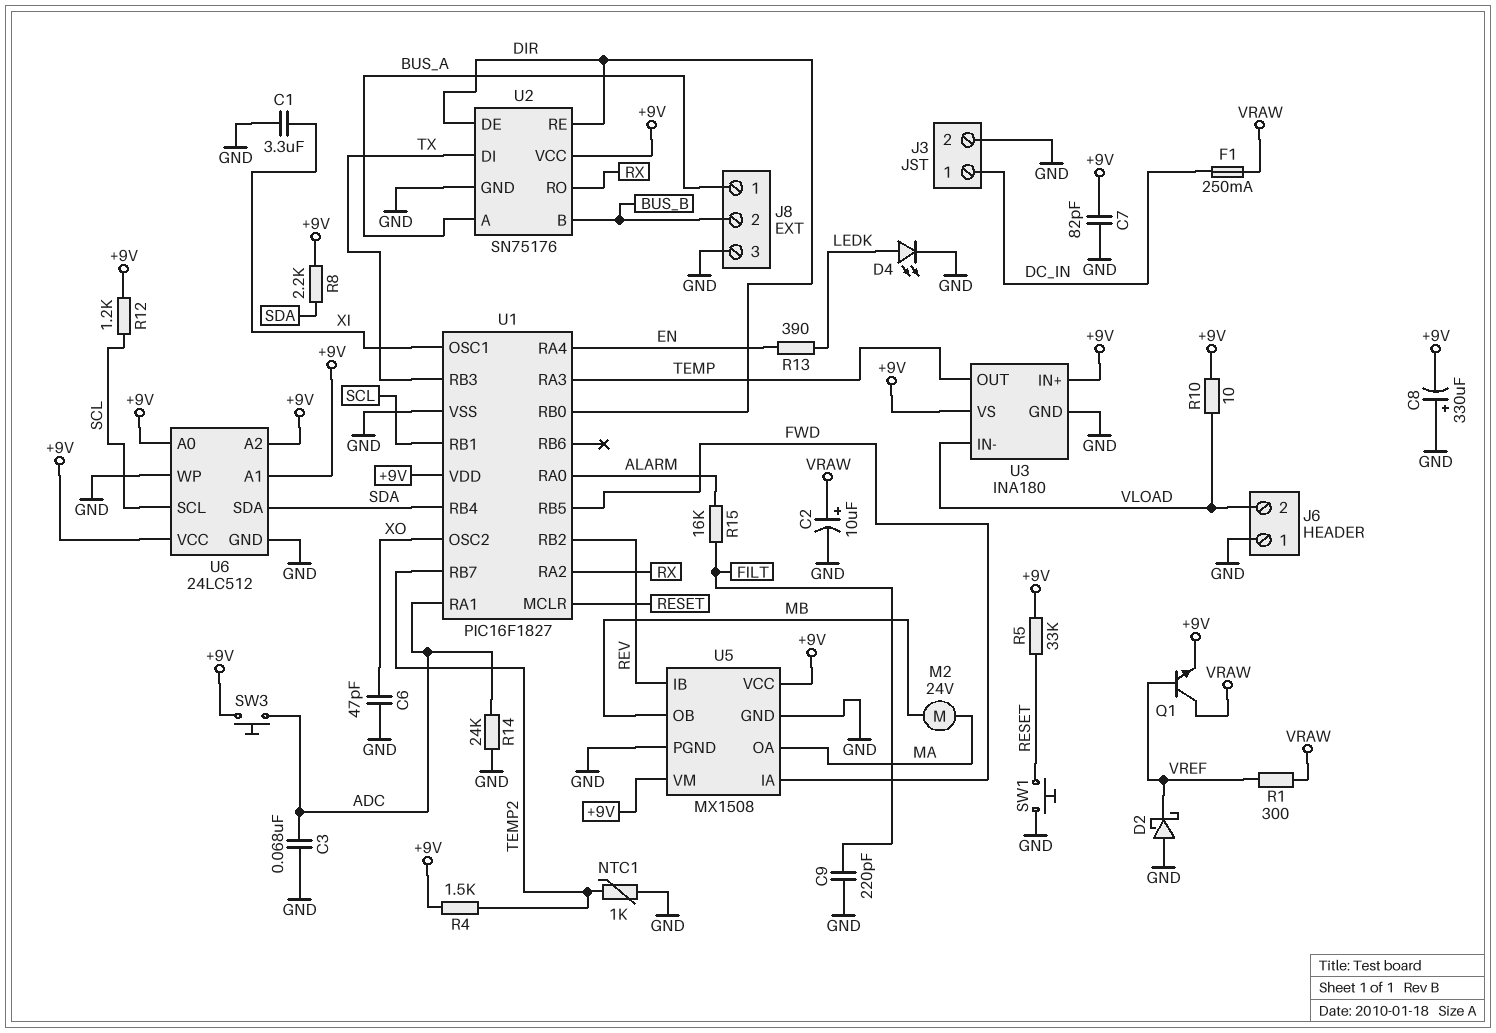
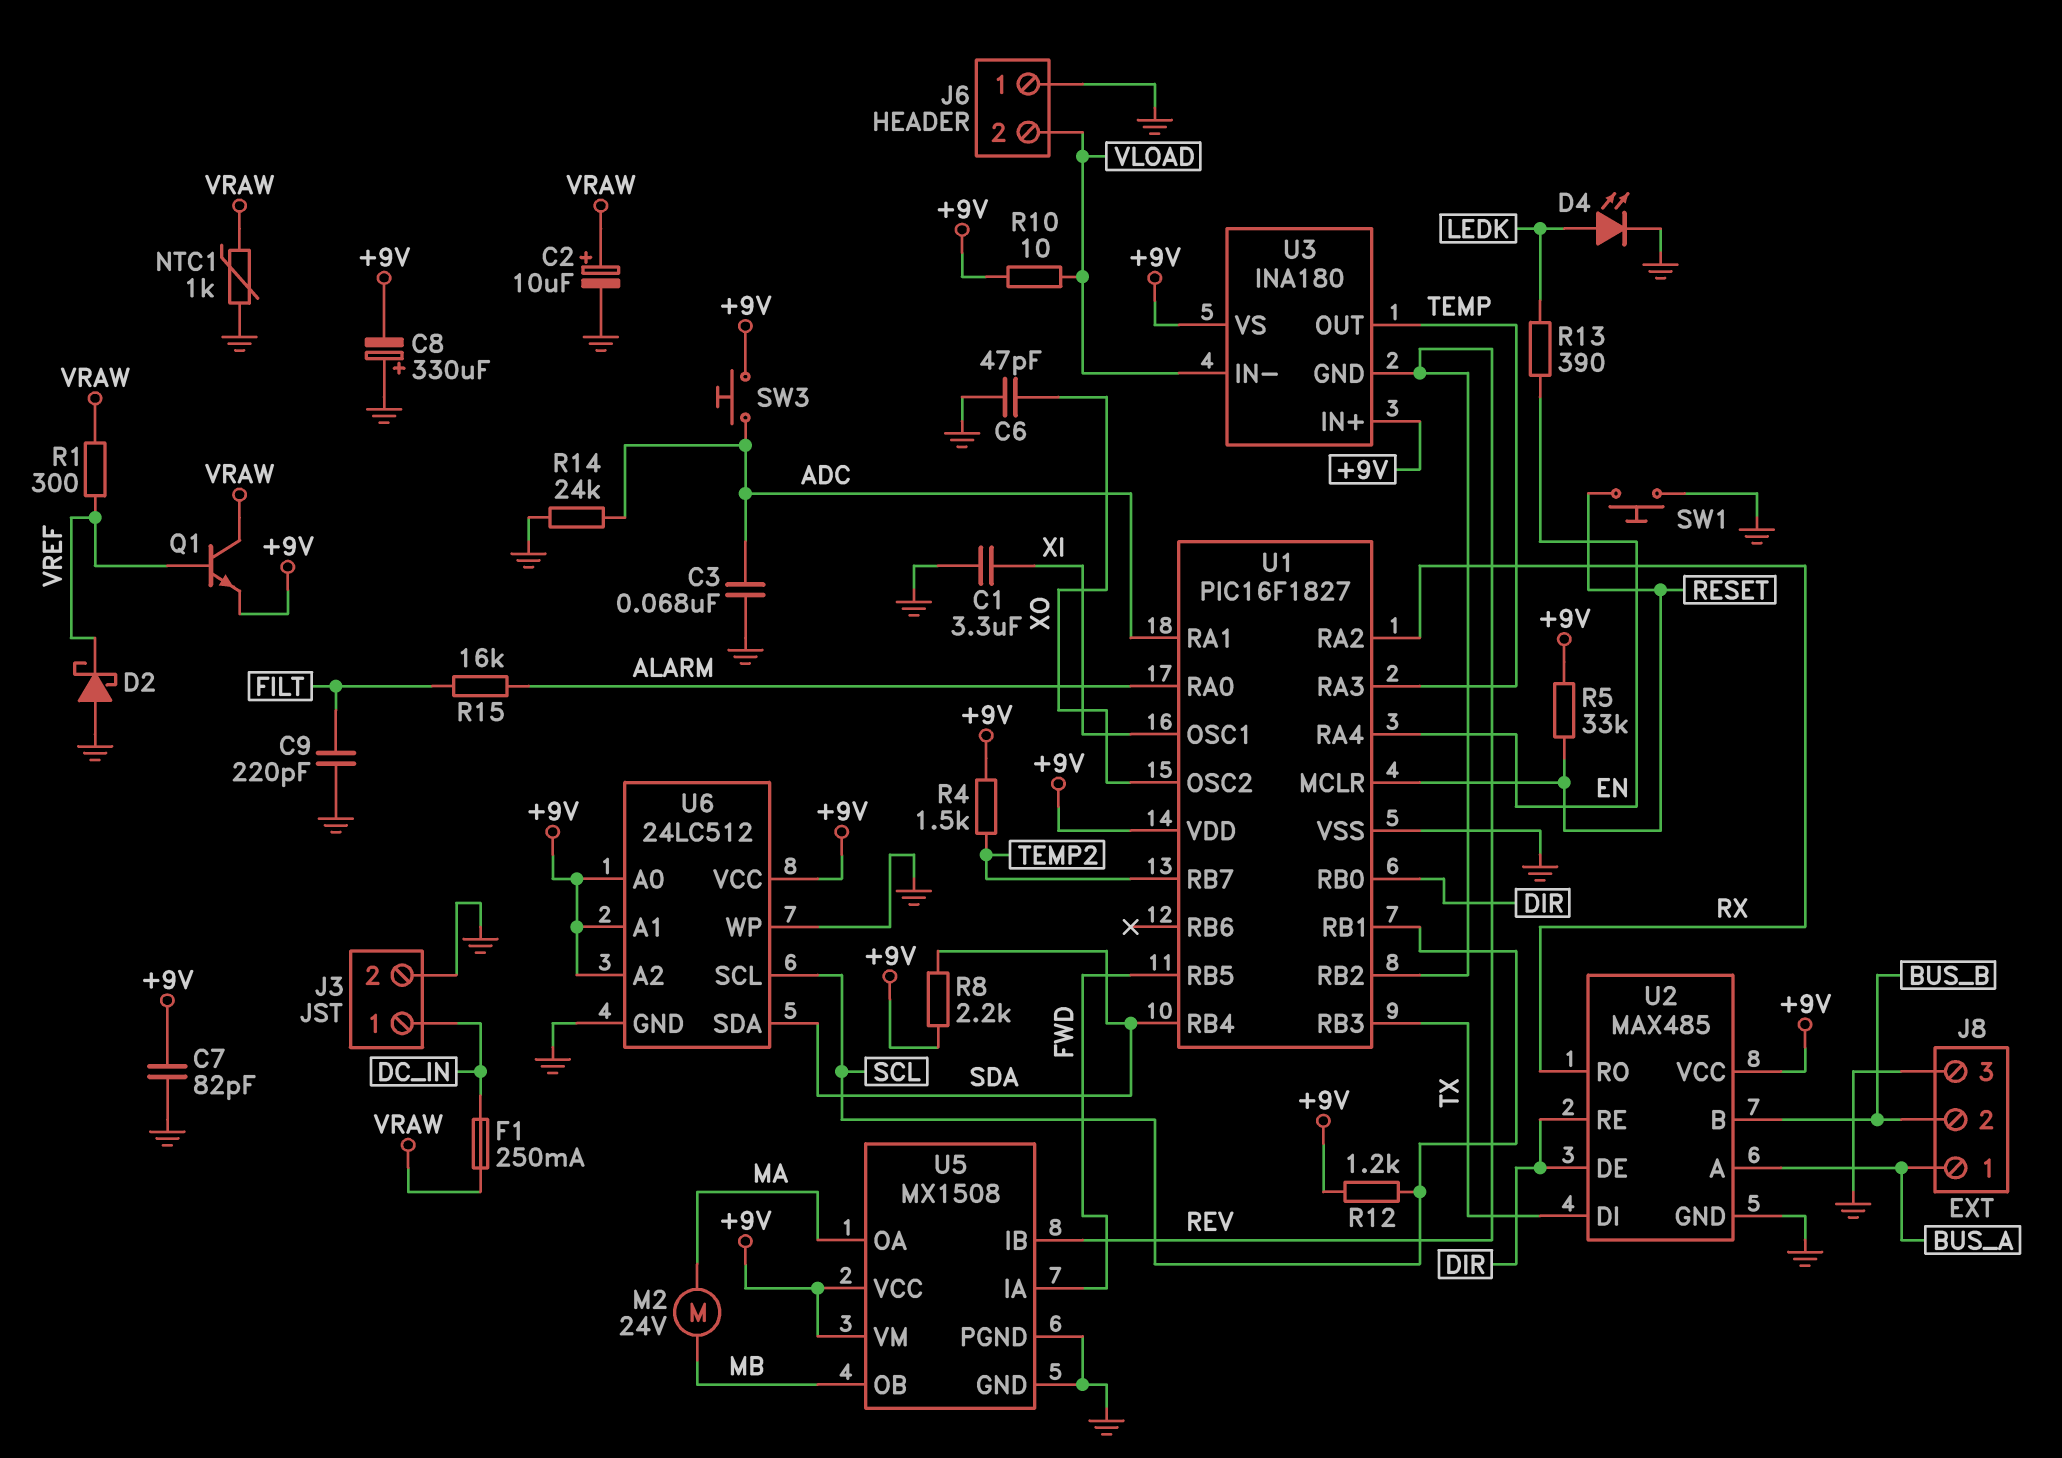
NTC1: 1k (GND, TEMP2) -> 1k (GND, VRAW)
U2: SN75176 -> MAX485
U3 pin GND: GND -> REV

